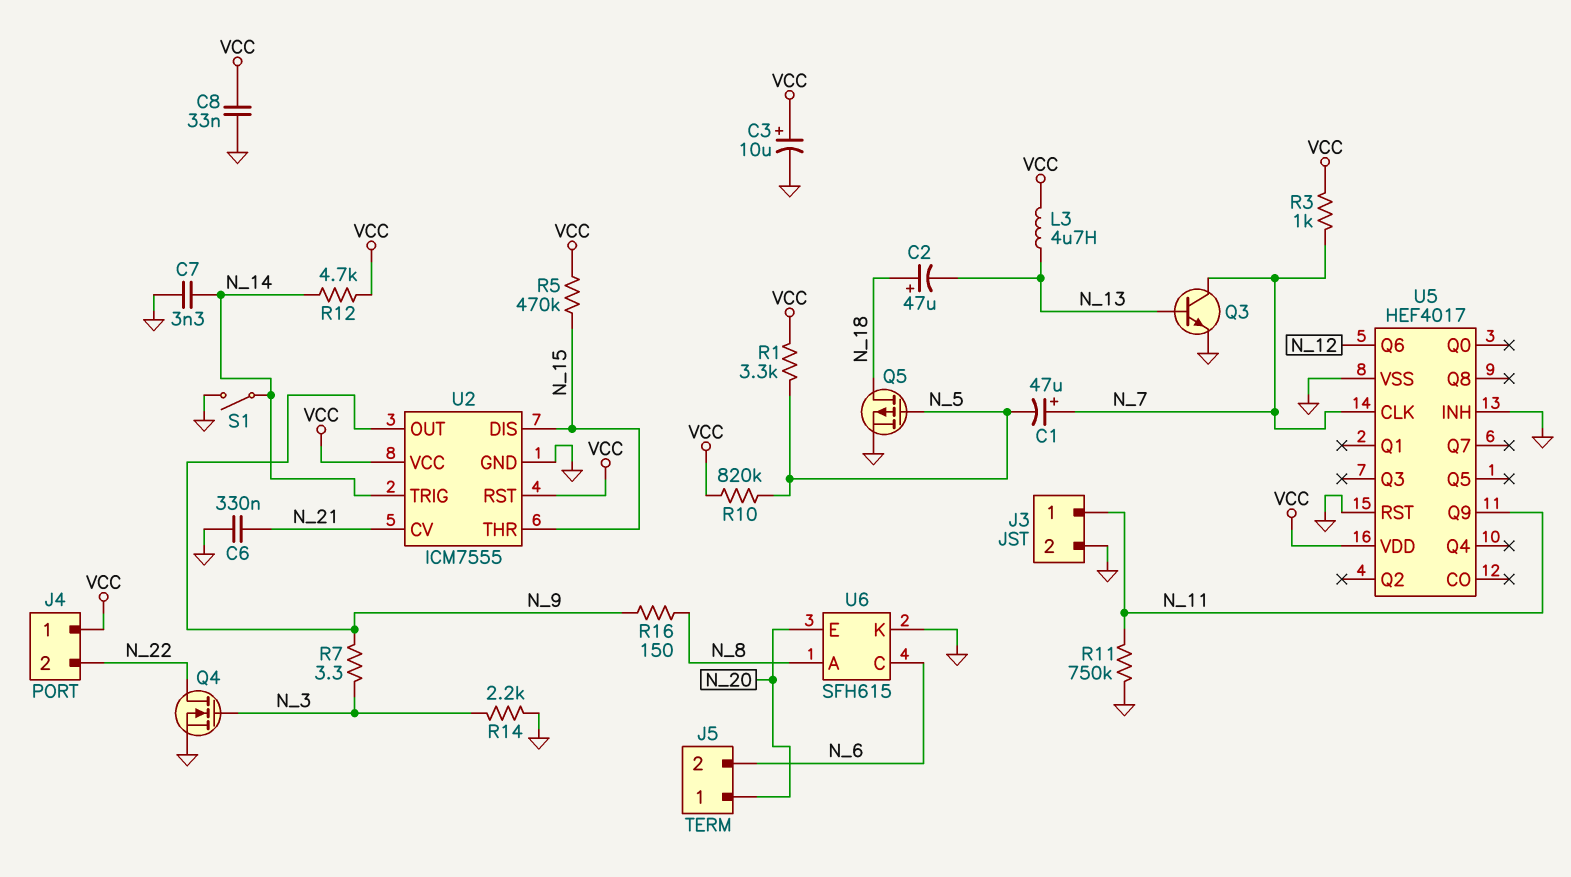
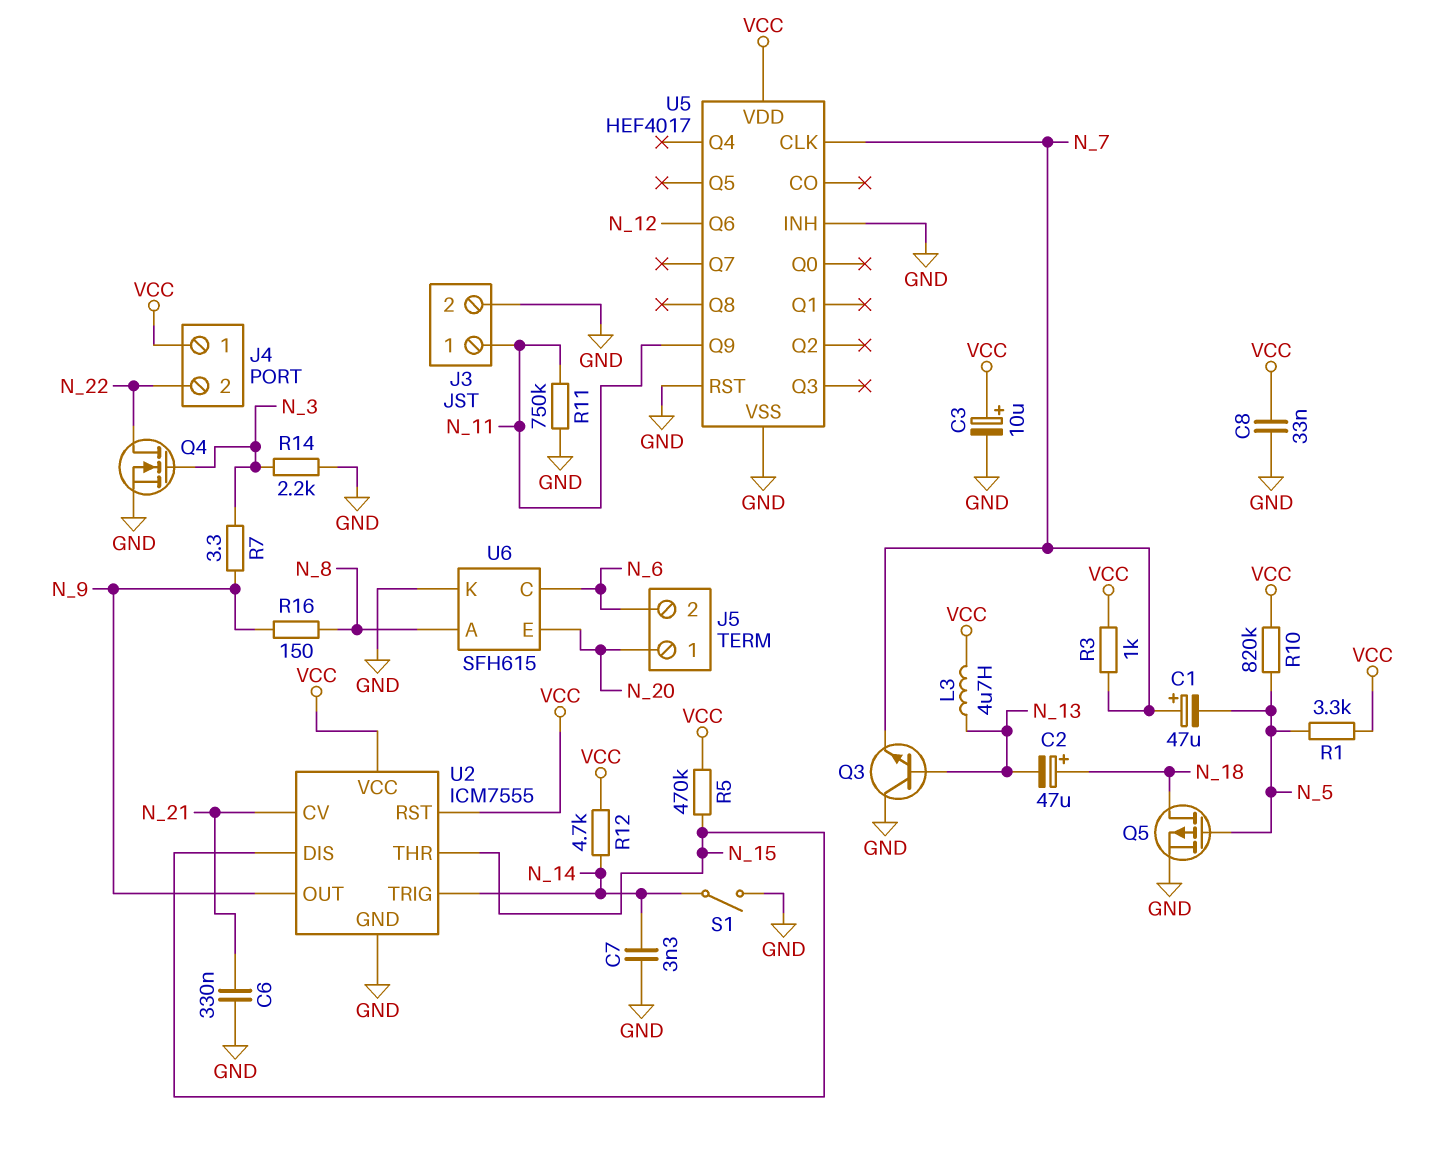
Q3: NPN (B N_13, C N_7, E GND) -> NPN (B N_13, C GND, E N_7)

